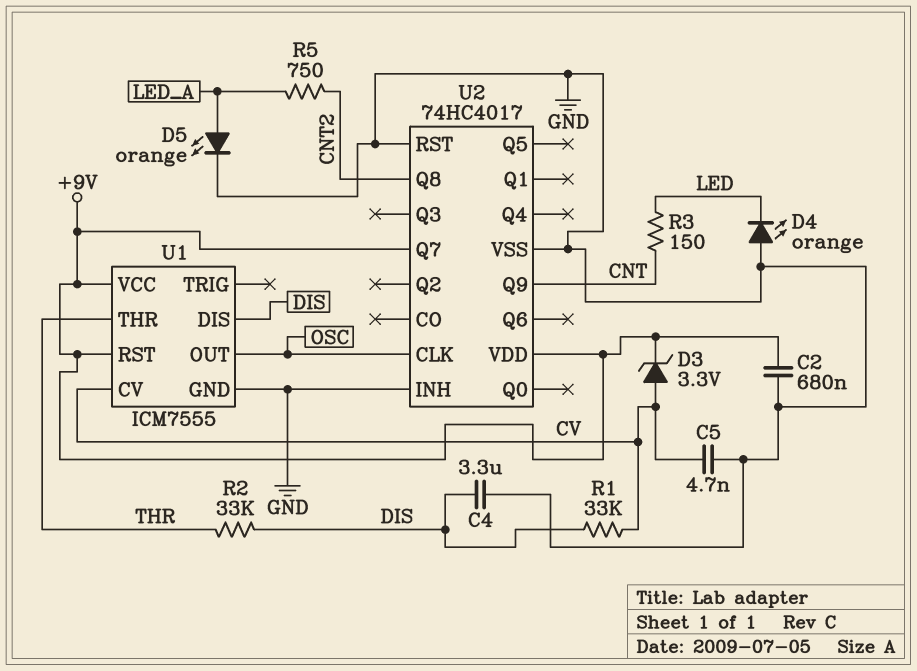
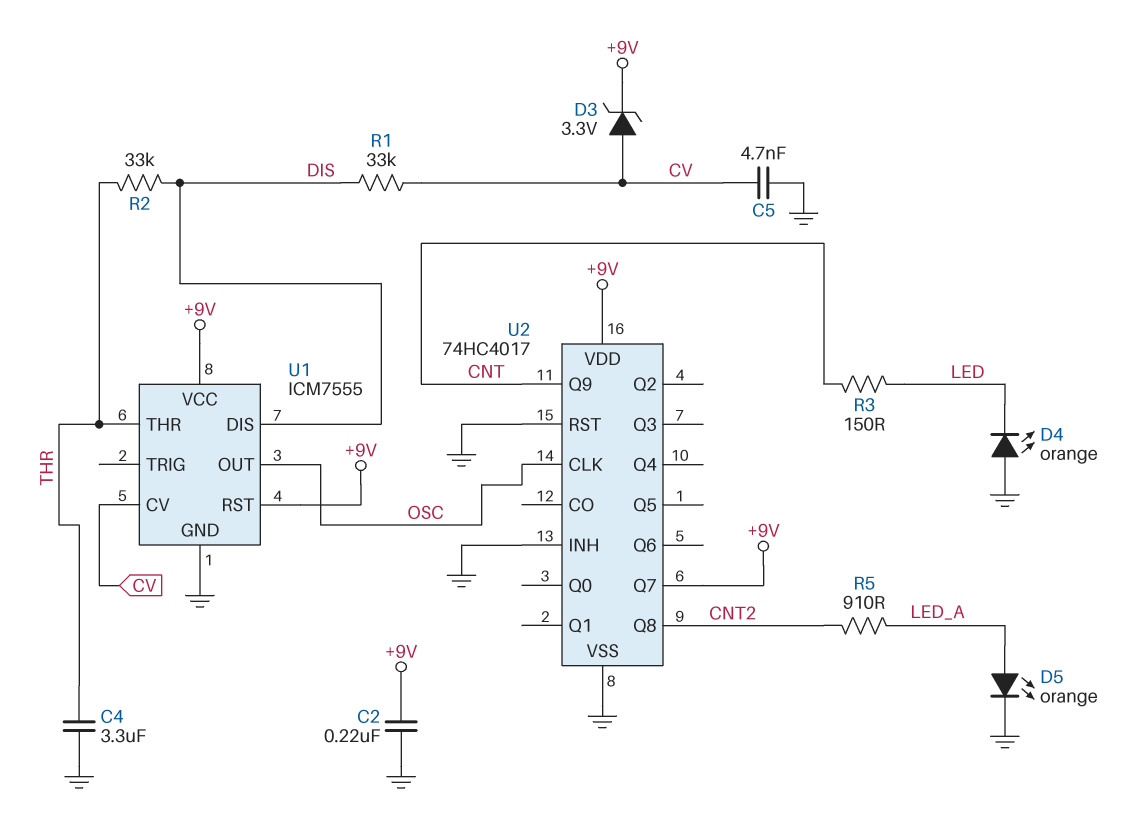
C2: 680nF (+9V, GND) -> 220nF (+9V, GND)
C4: 3.3uF (DIS, GND) -> 3.3uF (GND, THR)
R5: 750 (CNT2, LED_A) -> 910 (CNT2, LED_A)

